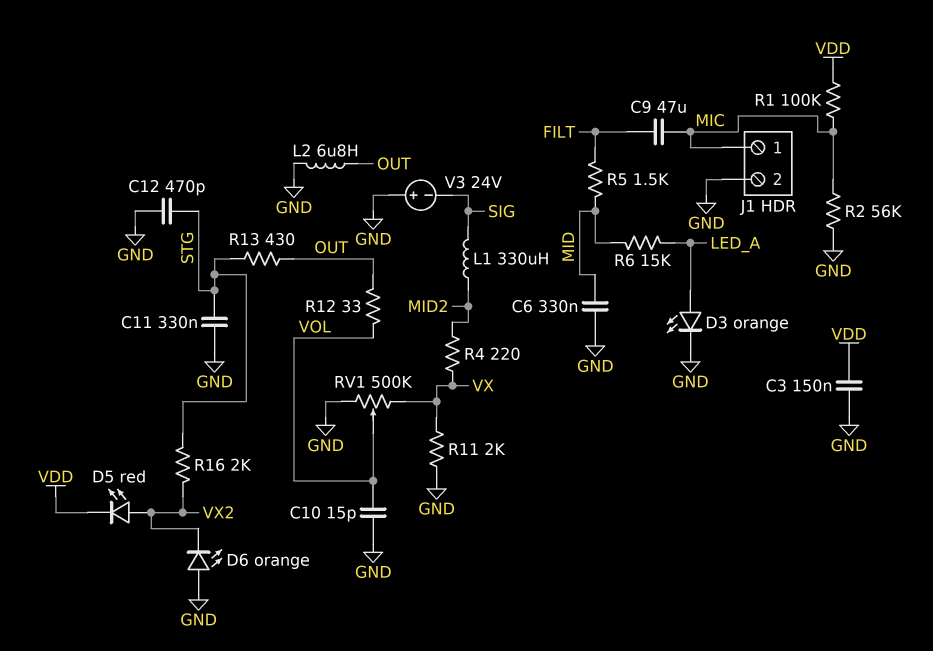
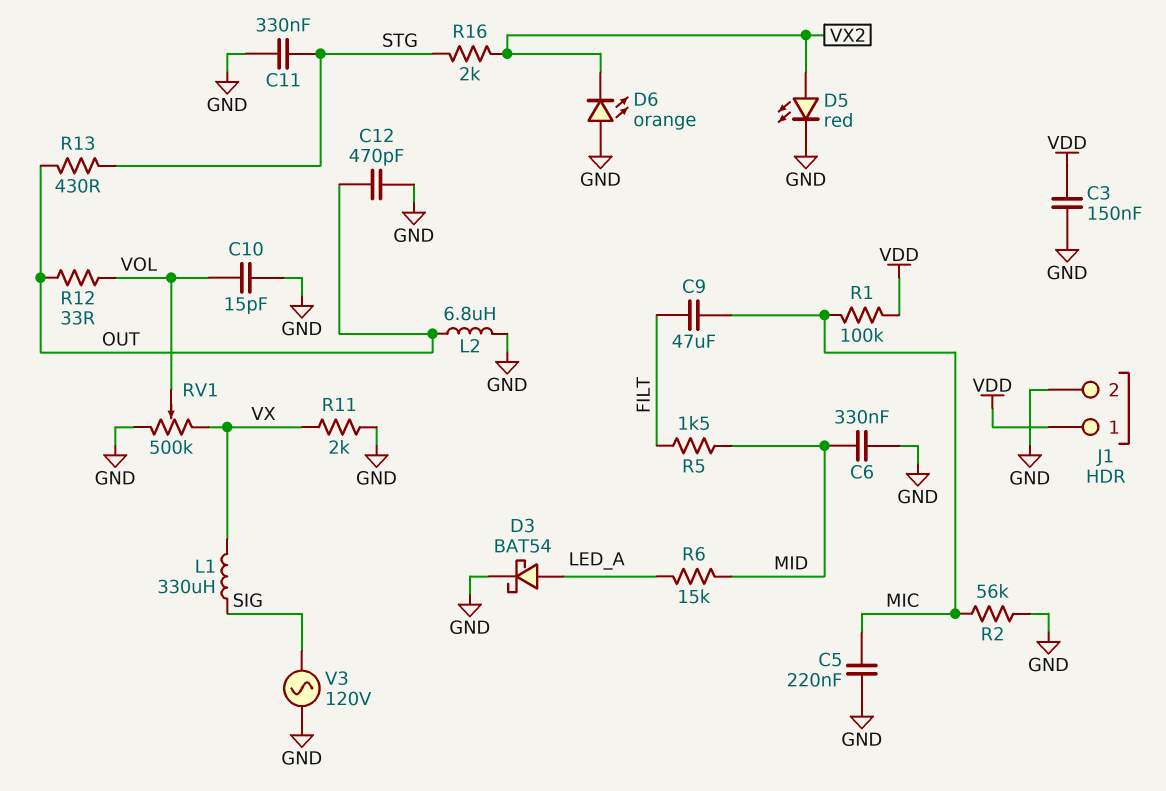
C5: none -> 220nF (GND, MIC)
C12: 470pF (GND, STG) -> 470pF (GND, OUT)
D3: LED orange (A LED_A, K GND) -> schottky BAT54 (A LED_A, K GND)
D5: LED red (A VX2, K VDD) -> LED red (A VX2, K GND)
J1 pin 1: MIC -> VDD
L1: 330uH (MID2, SIG) -> 330uH (SIG, VX)
R4: 220 (MID2, VX) -> none
V3: 24V (plus GND, minus SIG) -> AC 120V (GND, SIG)

